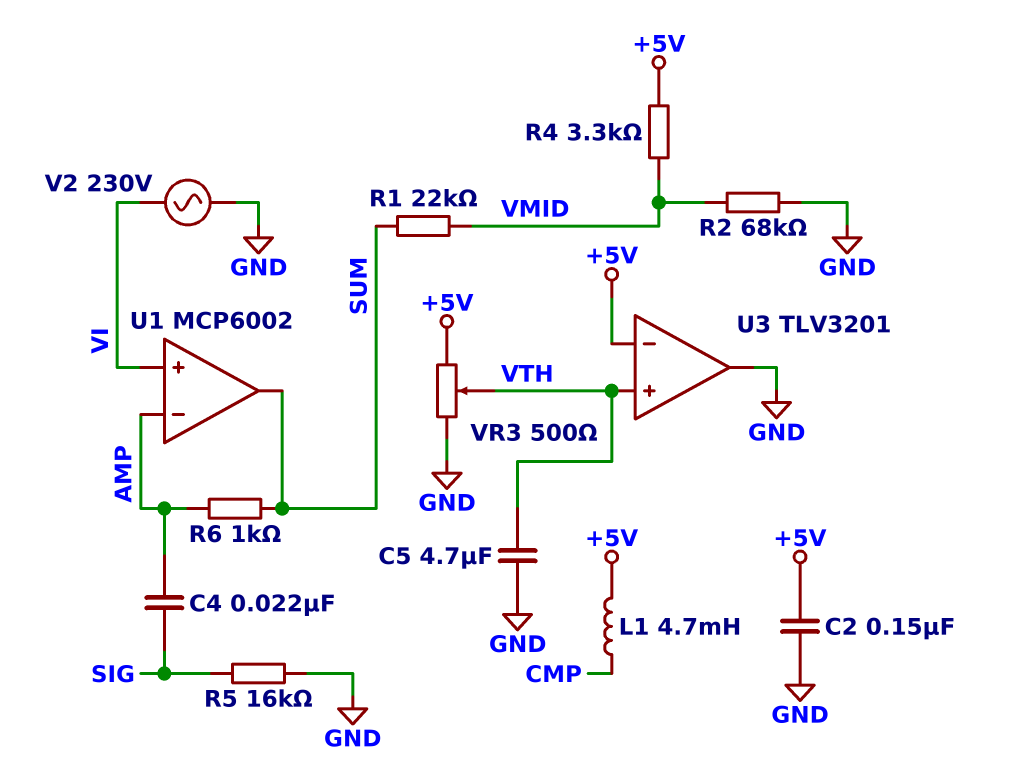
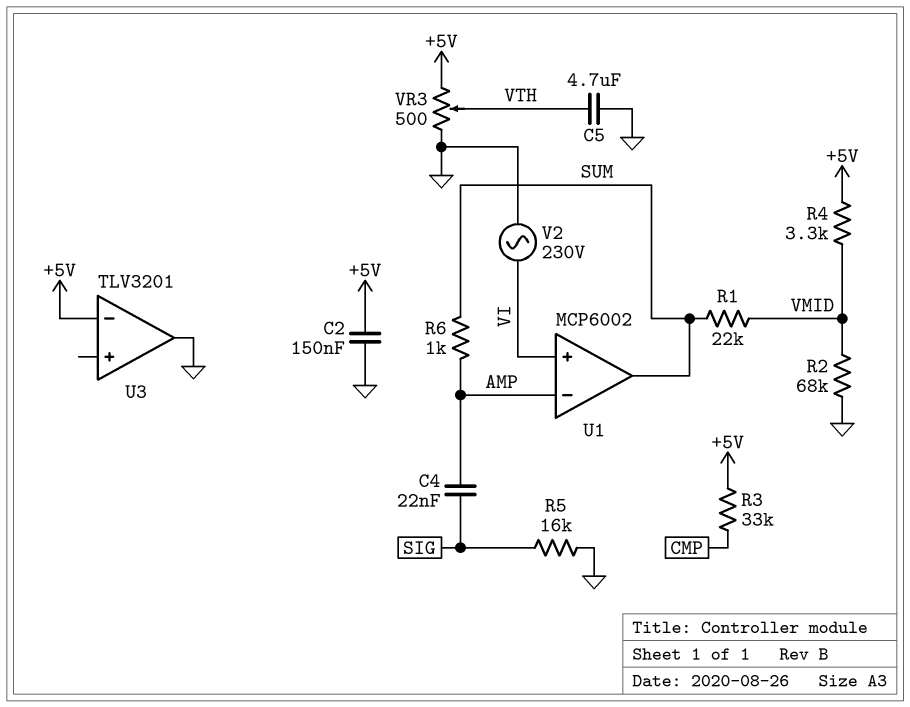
L1: 4.7mH (+5V, CMP) -> none
R3: none -> 33k (+5V, CMP)
U3 pin in+: VTH -> none

